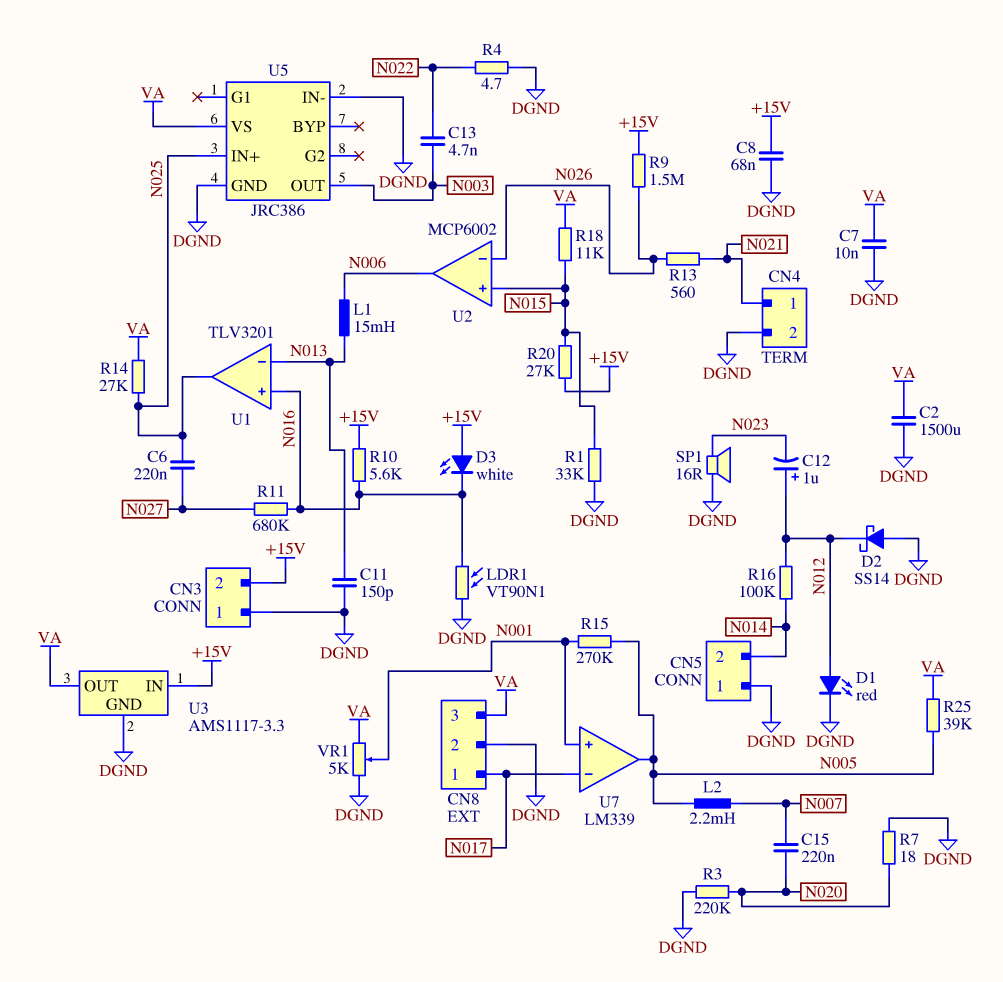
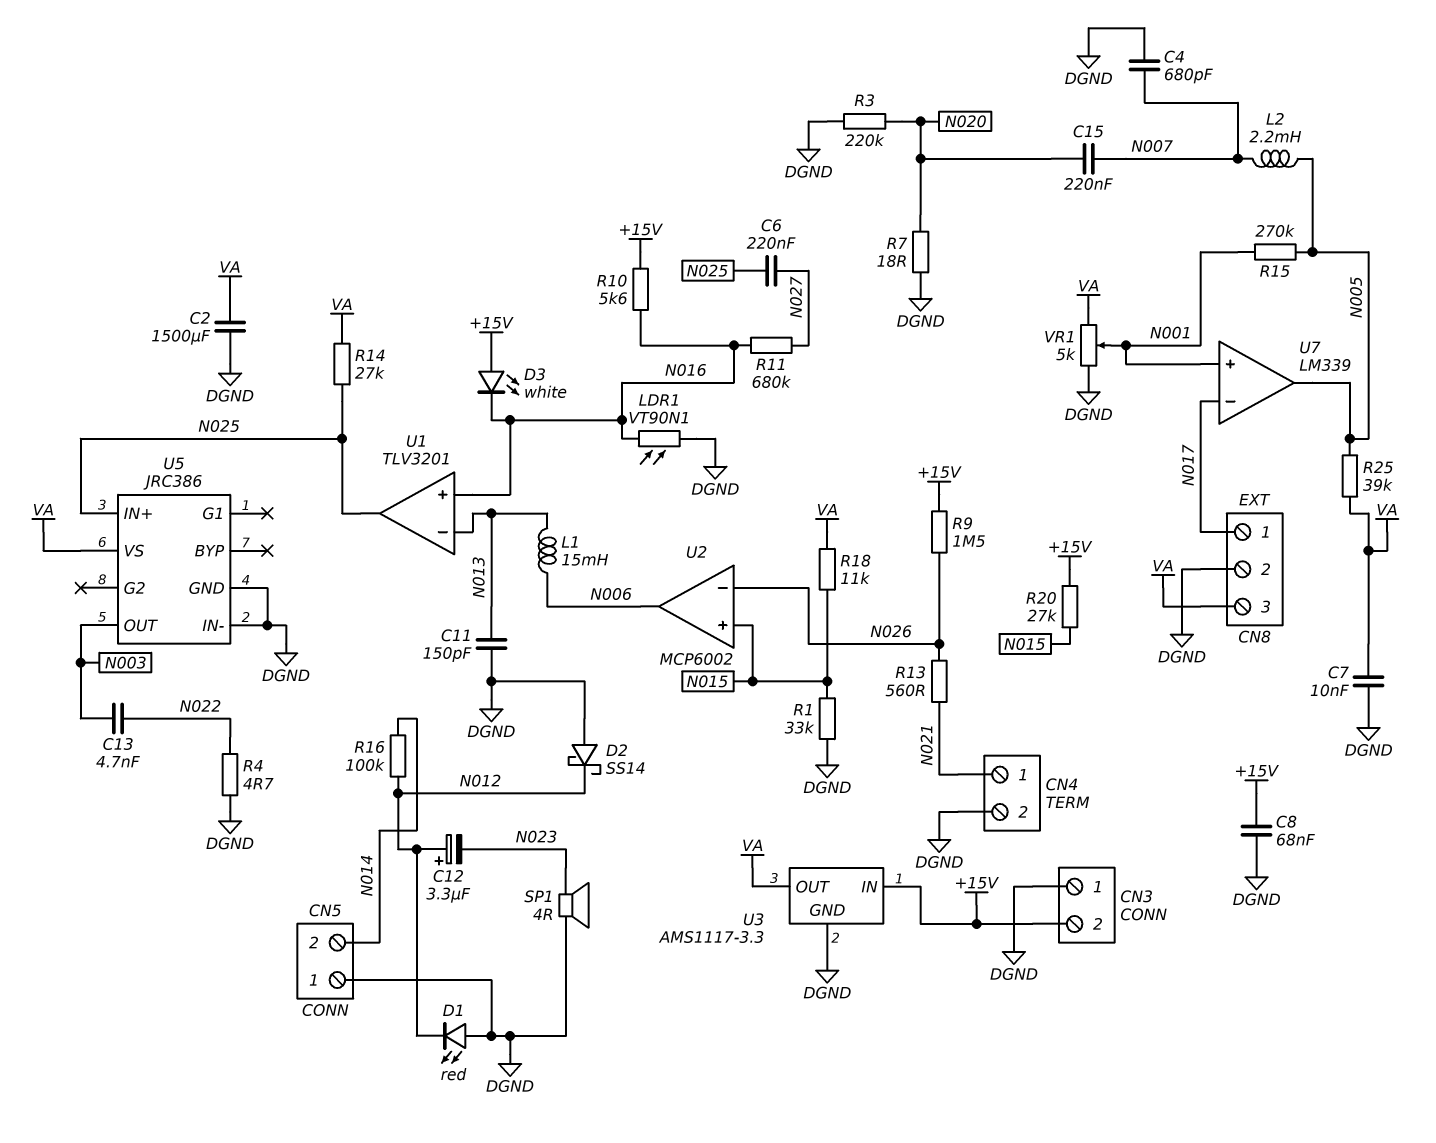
C4: none -> 680pF (DGND, N007)
C12: 1uF (plus N012, minus N023) -> 3.3uF (plus N012, minus N023)
D1: LED red (A N012, K DGND) -> LED red (A DGND, K N012)
SP1: speaker 16R (DGND, N023) -> speaker 4R (DGND, N023)

